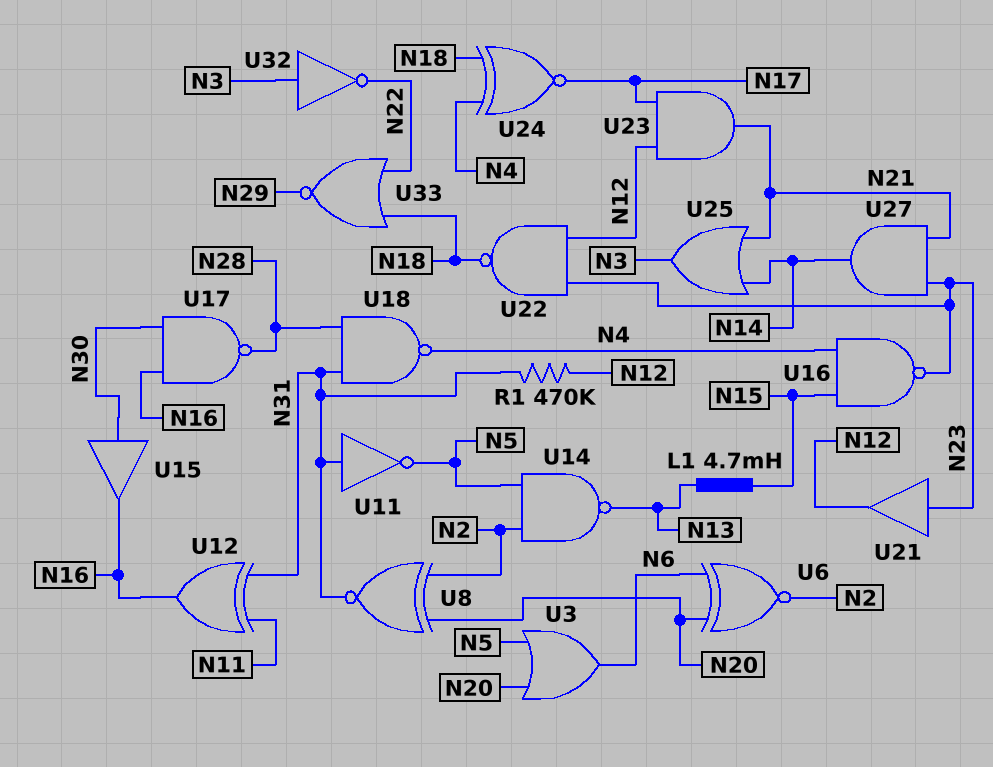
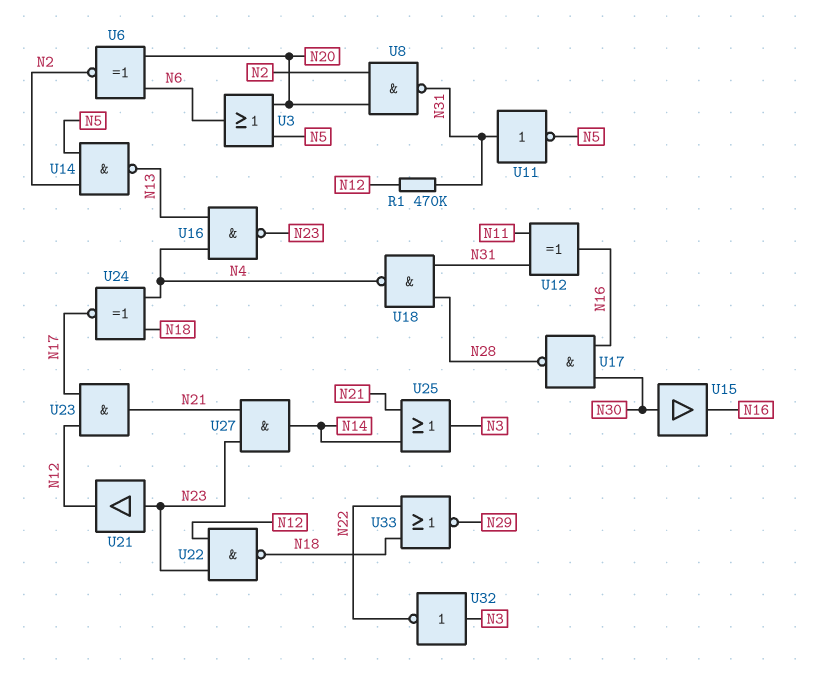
L1: 4.7mH (N13, N15) -> none
U8: XNOR (in N2, in N20, out N31) -> NAND (in N2, in N20, out N31)
U16: NAND (in N4, in N15, out N23) -> NAND (in N4, in N13, out N23)

